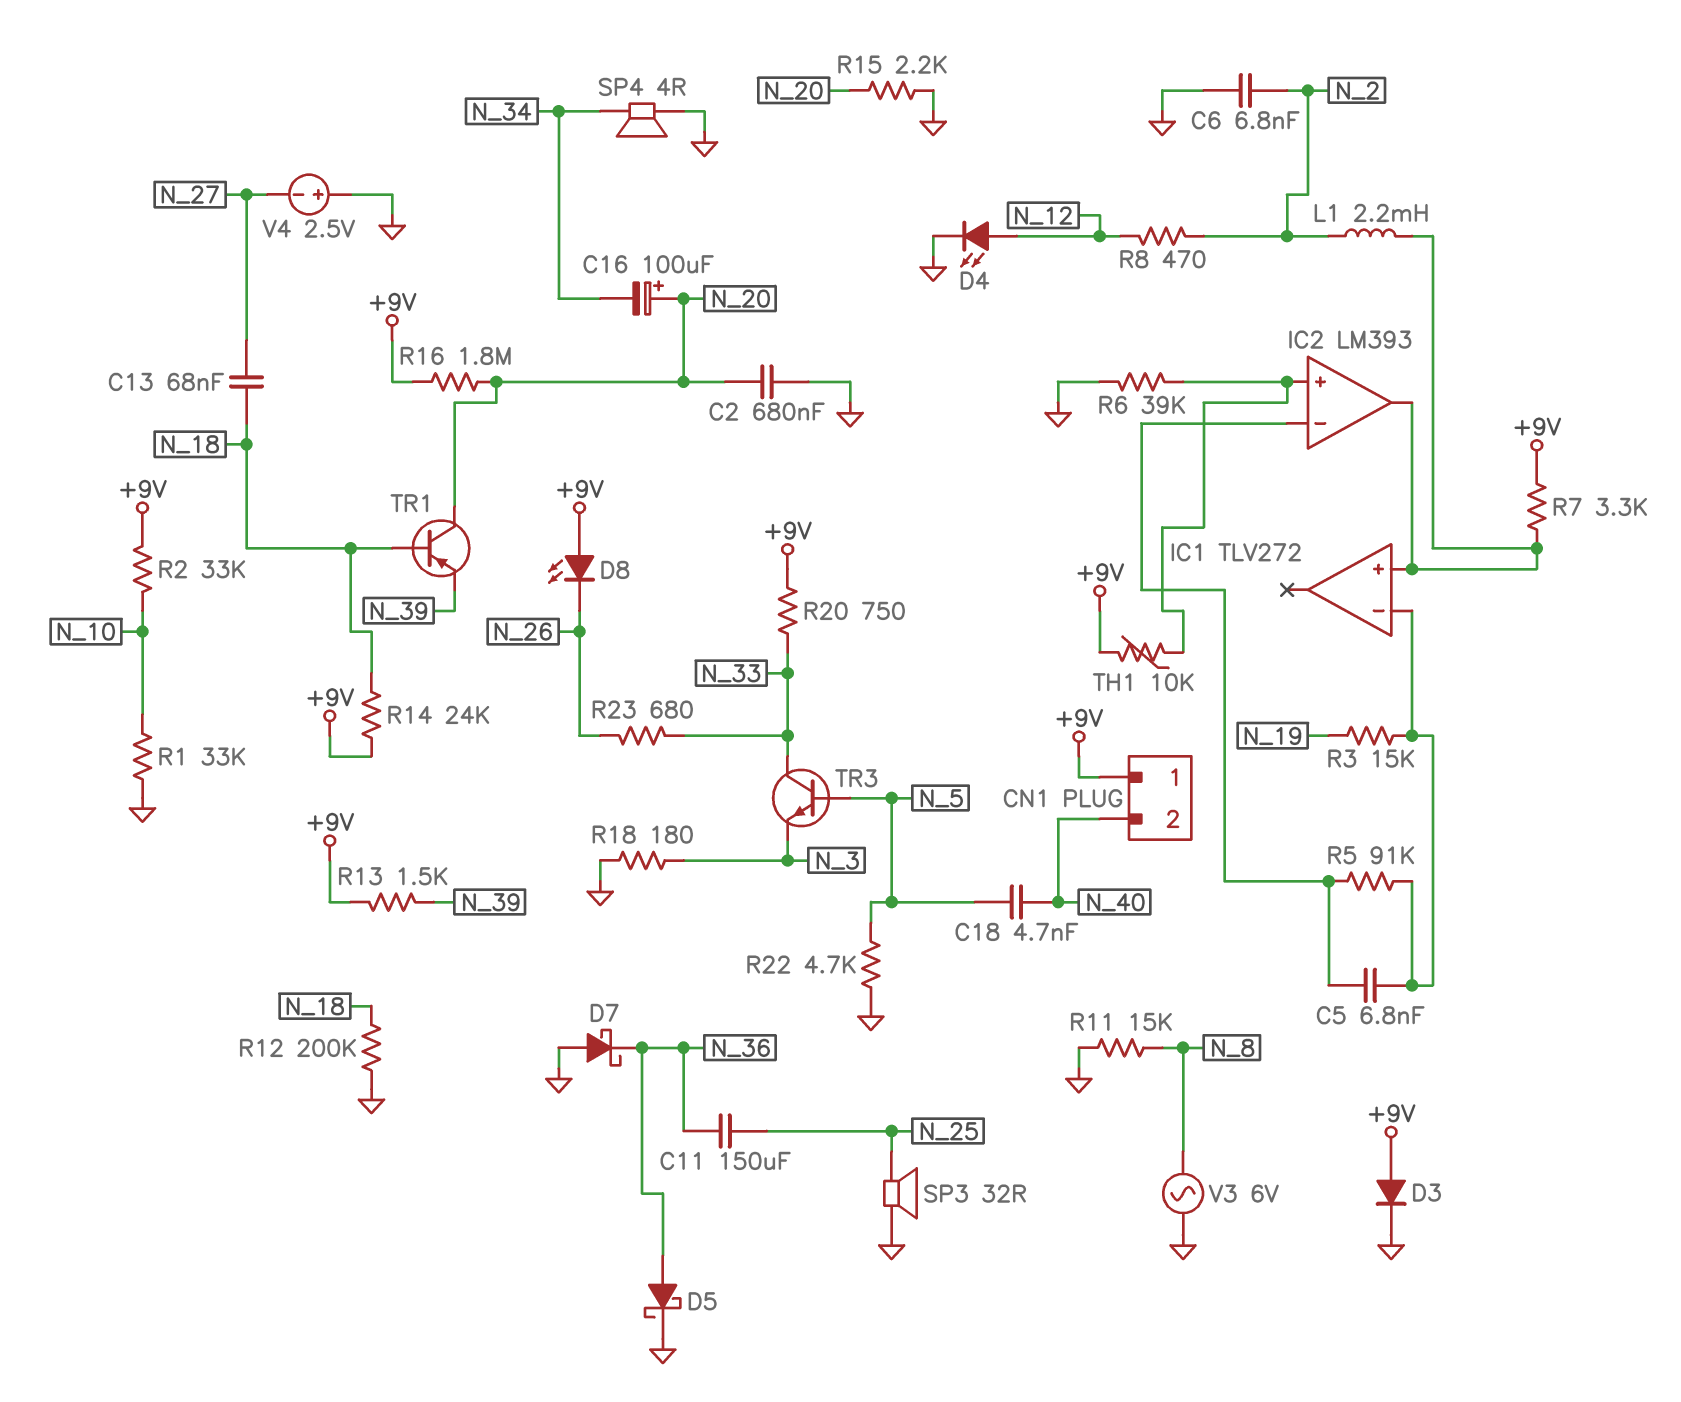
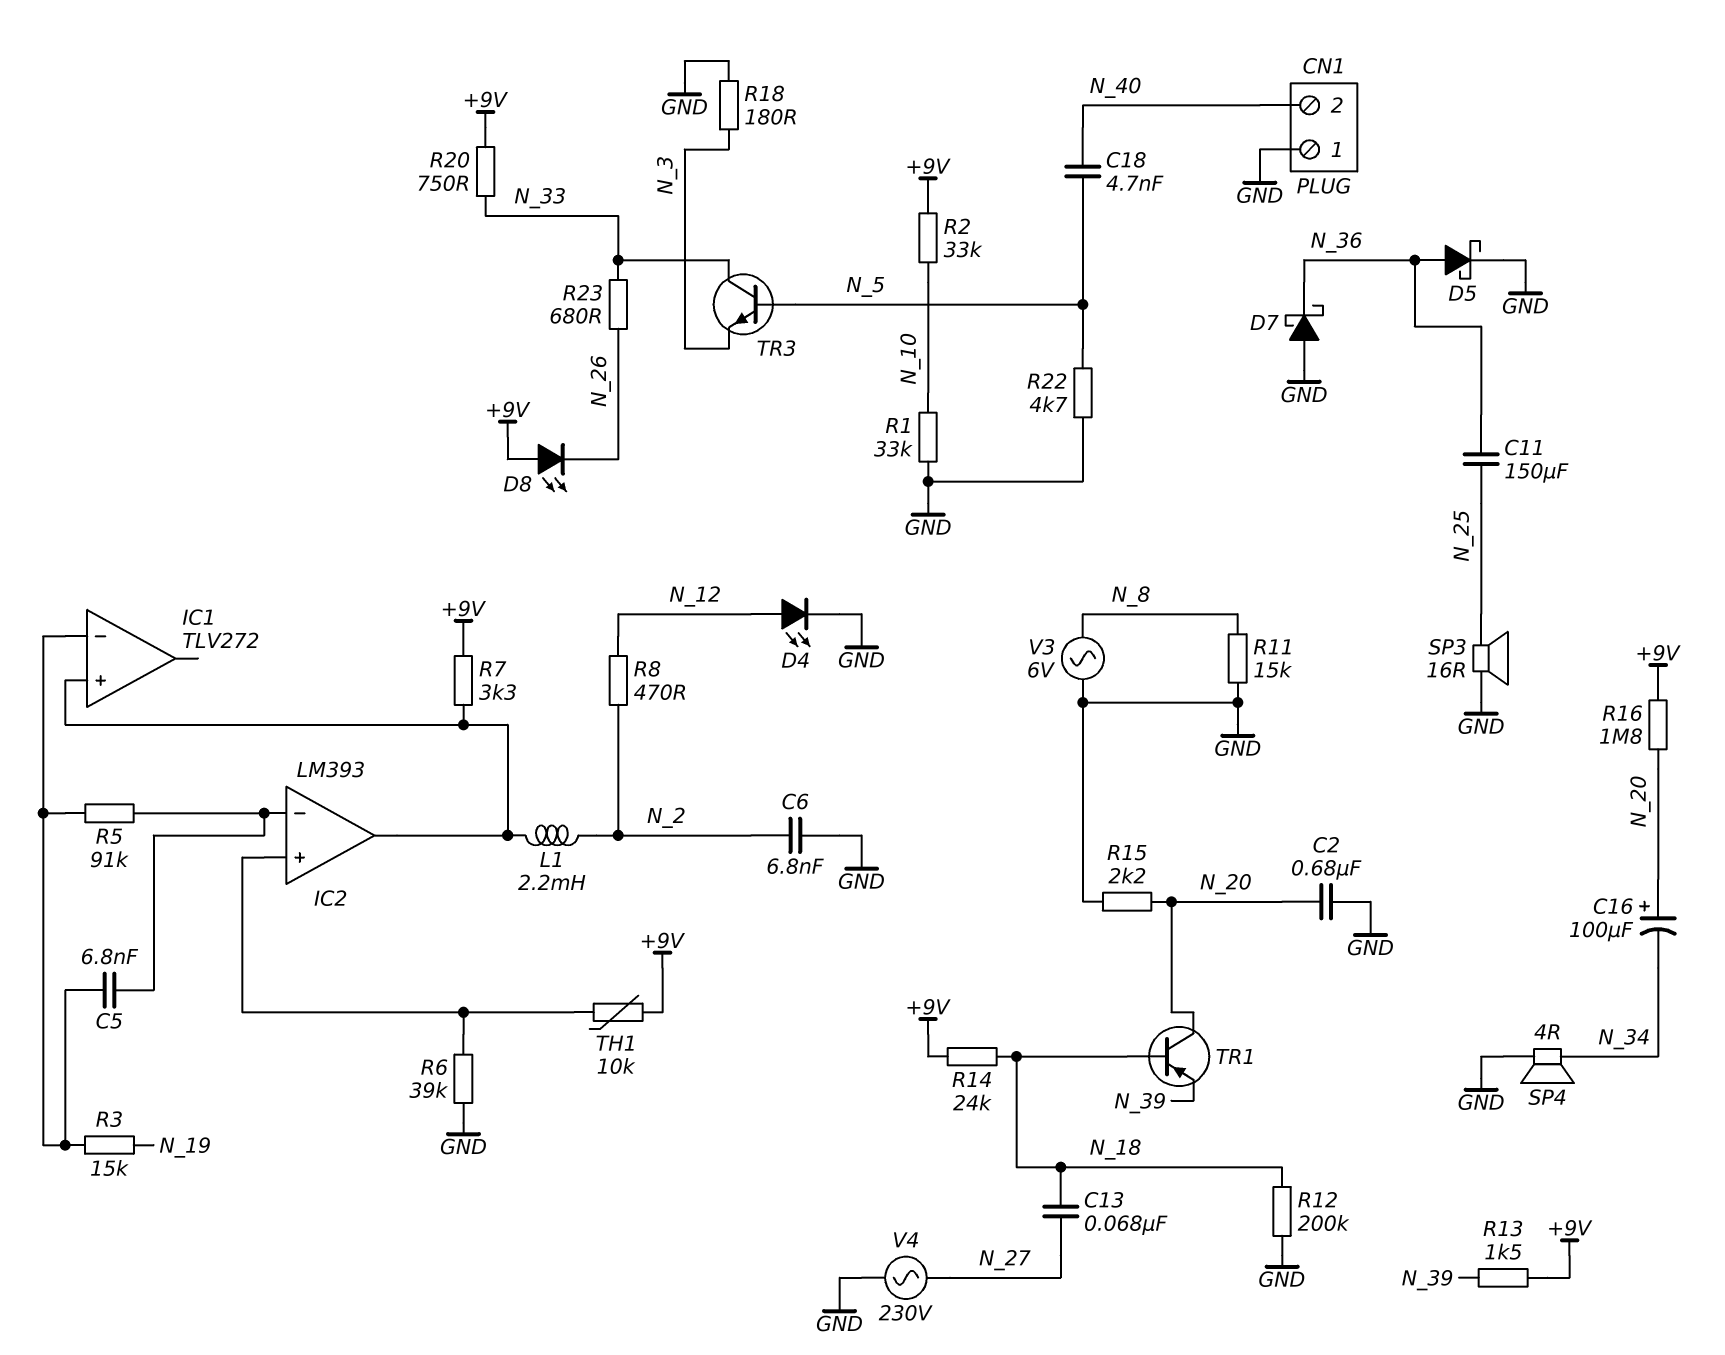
CN1 pin 1: +9V -> GND
D3: diode (A +9V, K GND) -> none
SP3: speaker 32R (GND, N_25) -> speaker 16R (GND, N_25)
V4: 2.5V (plus GND, minus N_27) -> AC 230V (GND, N_27)

